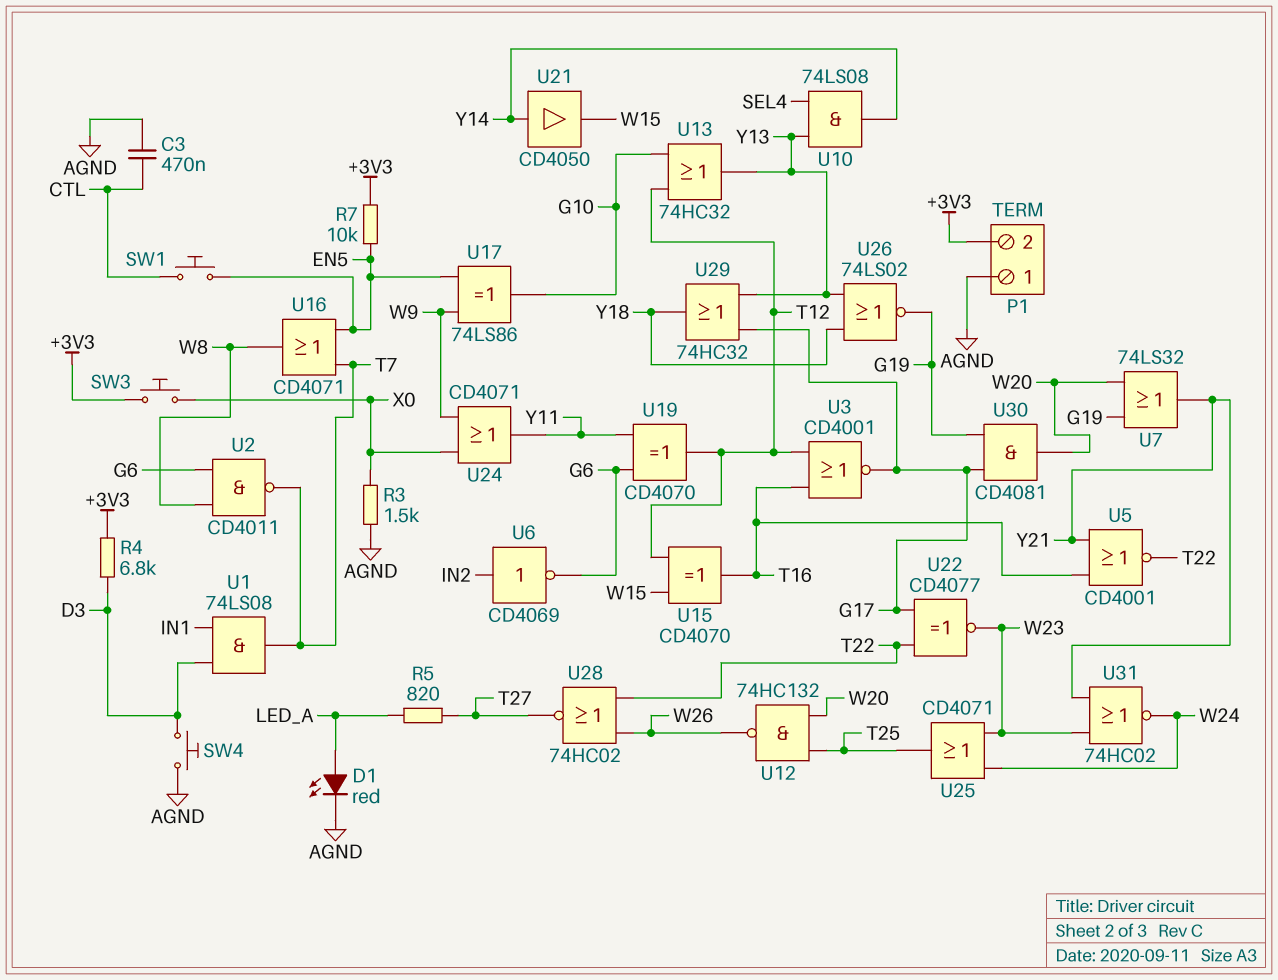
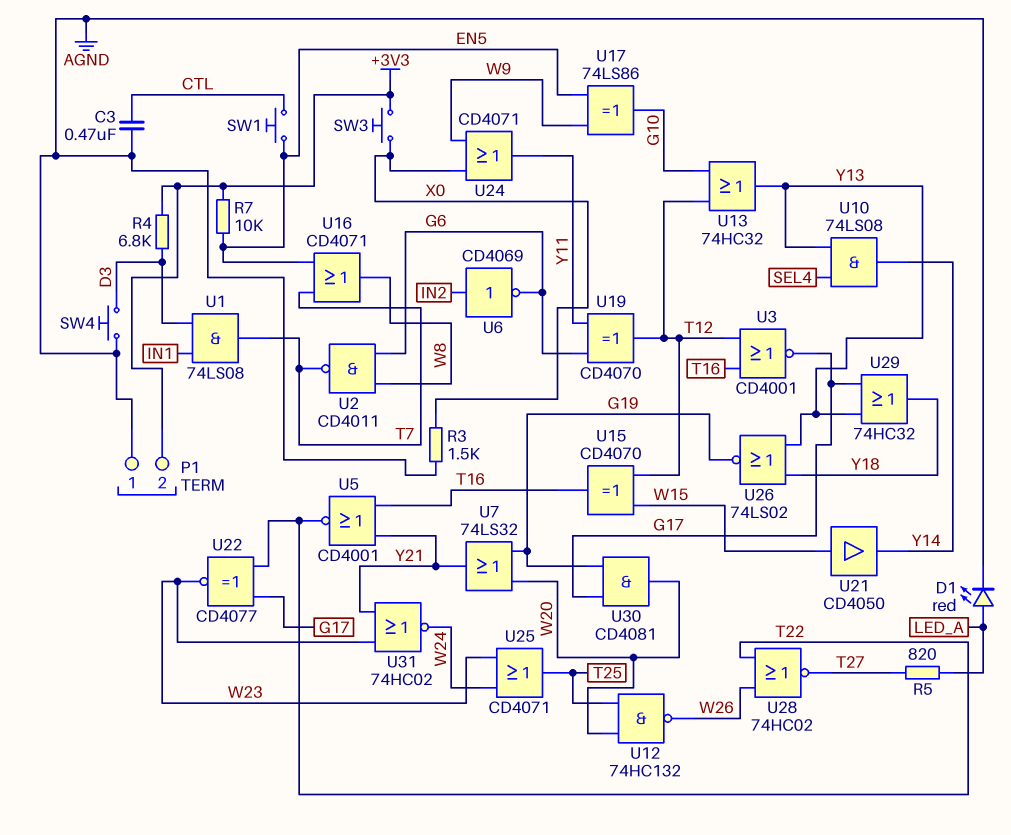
U21: buffer CD4050 (in Y14, out W15) -> buffer CD4050 (in W15, out Y14)

